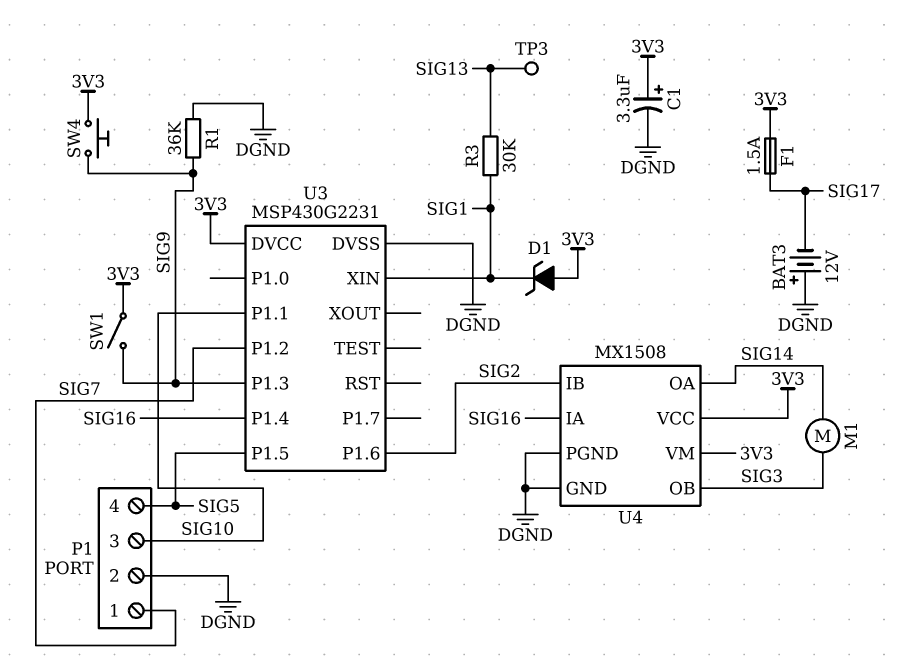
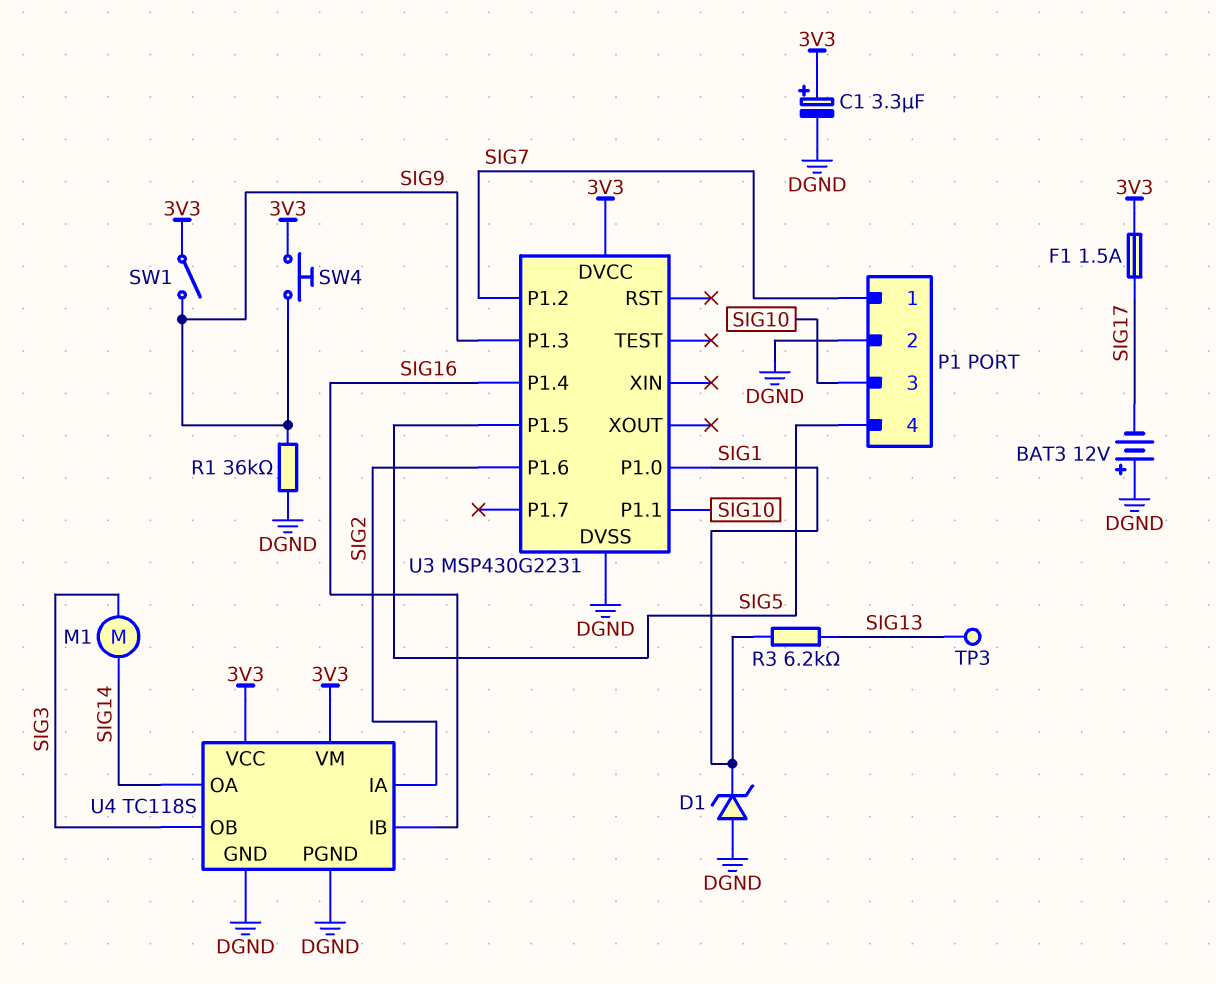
D1: zener (A 3V3, K SIG1) -> zener (A DGND, K SIG1)
R3: 30k (SIG1, SIG13) -> 6.2k (SIG1, SIG13)
U3 pin P1.0: none -> SIG1
U3 pin XIN: SIG1 -> none
U4: MX1508 -> TC118S
U4 pin IA: SIG16 -> SIG2
U4 pin IB: SIG2 -> SIG16

